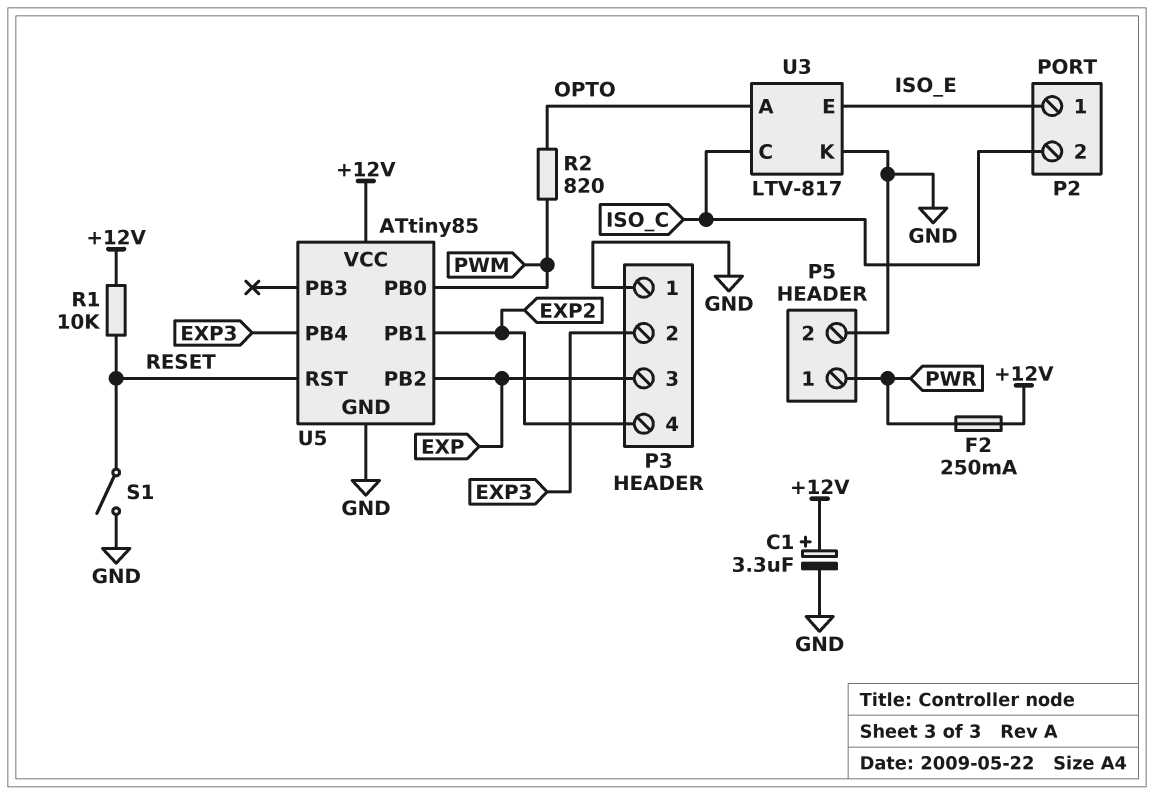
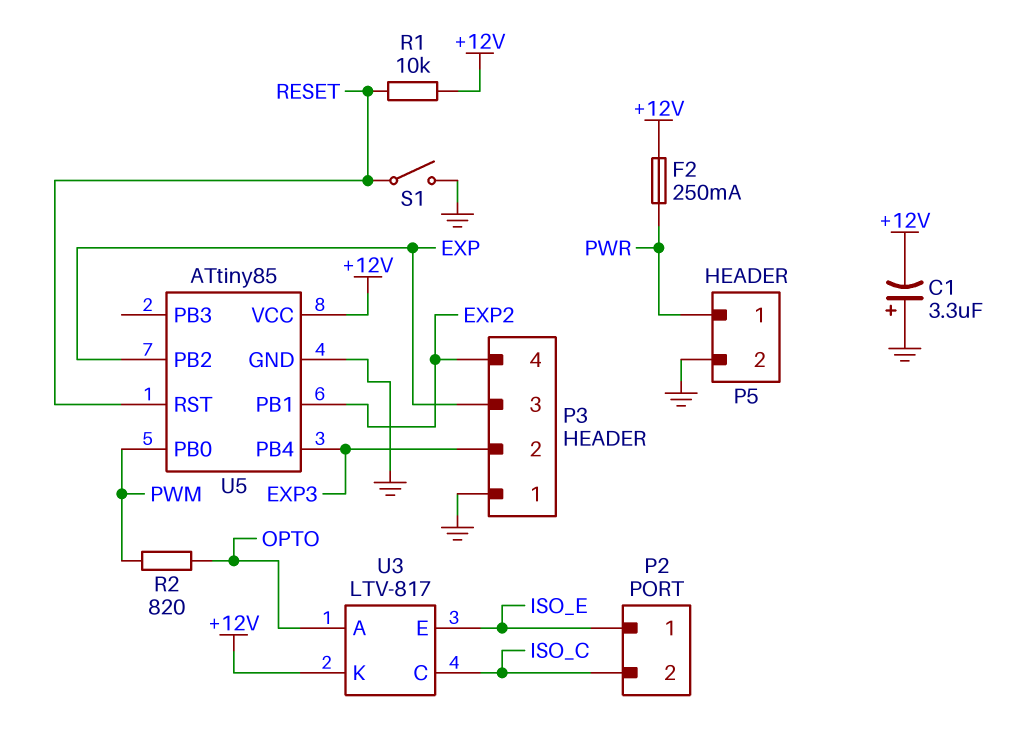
C1: 3.3uF (plus +12V, minus GND) -> 3.3uF (plus GND, minus +12V)
U3 pin K: GND -> +12V

